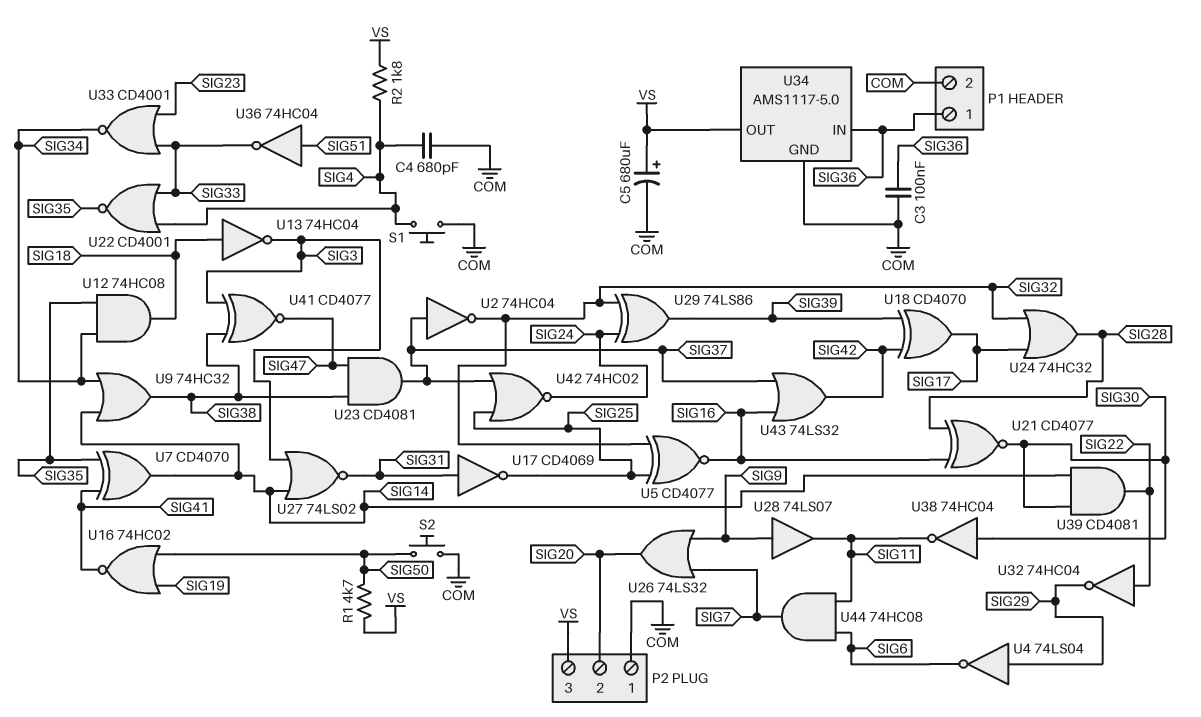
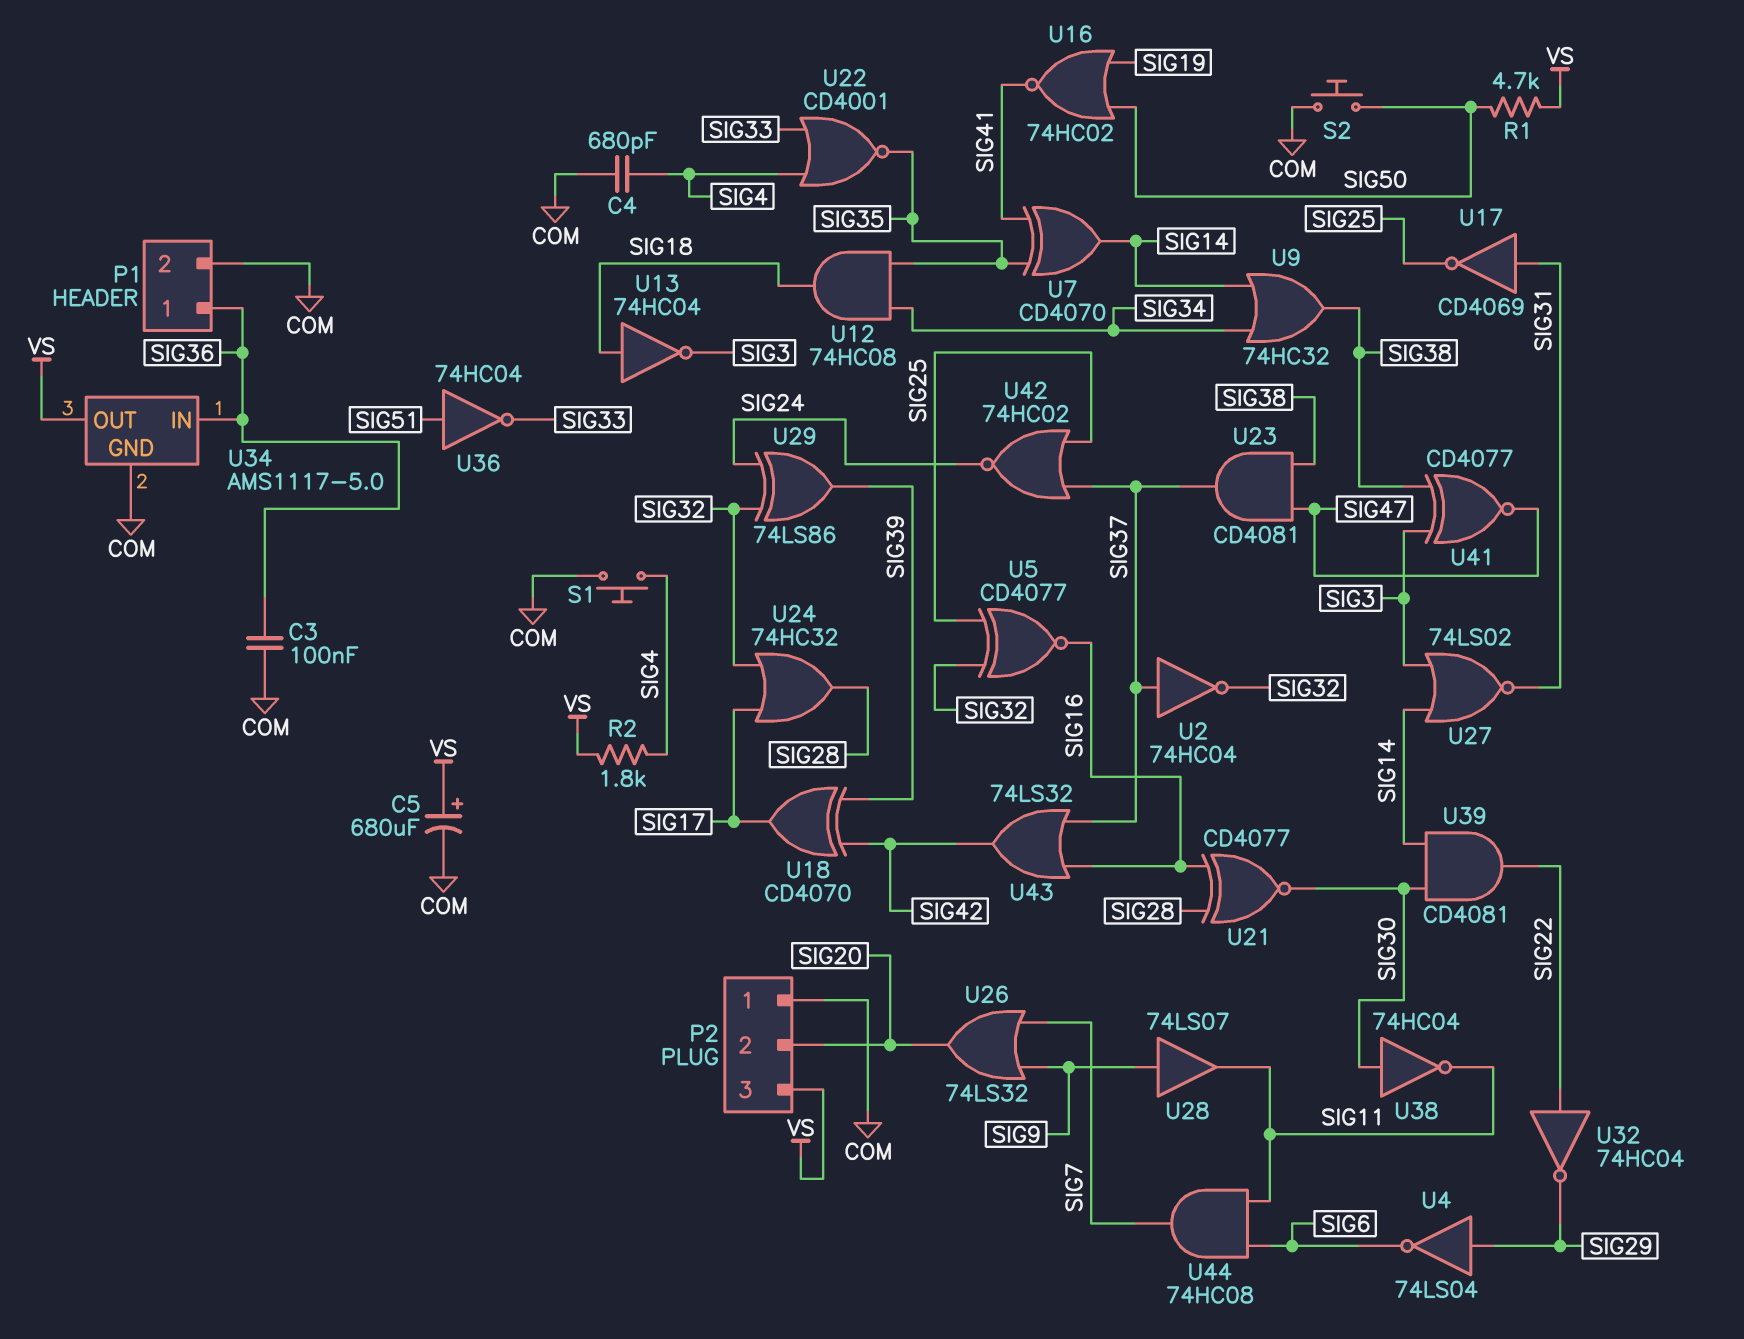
U33: NOR CD4001 (in SIG23, in SIG33, out SIG34) -> none

